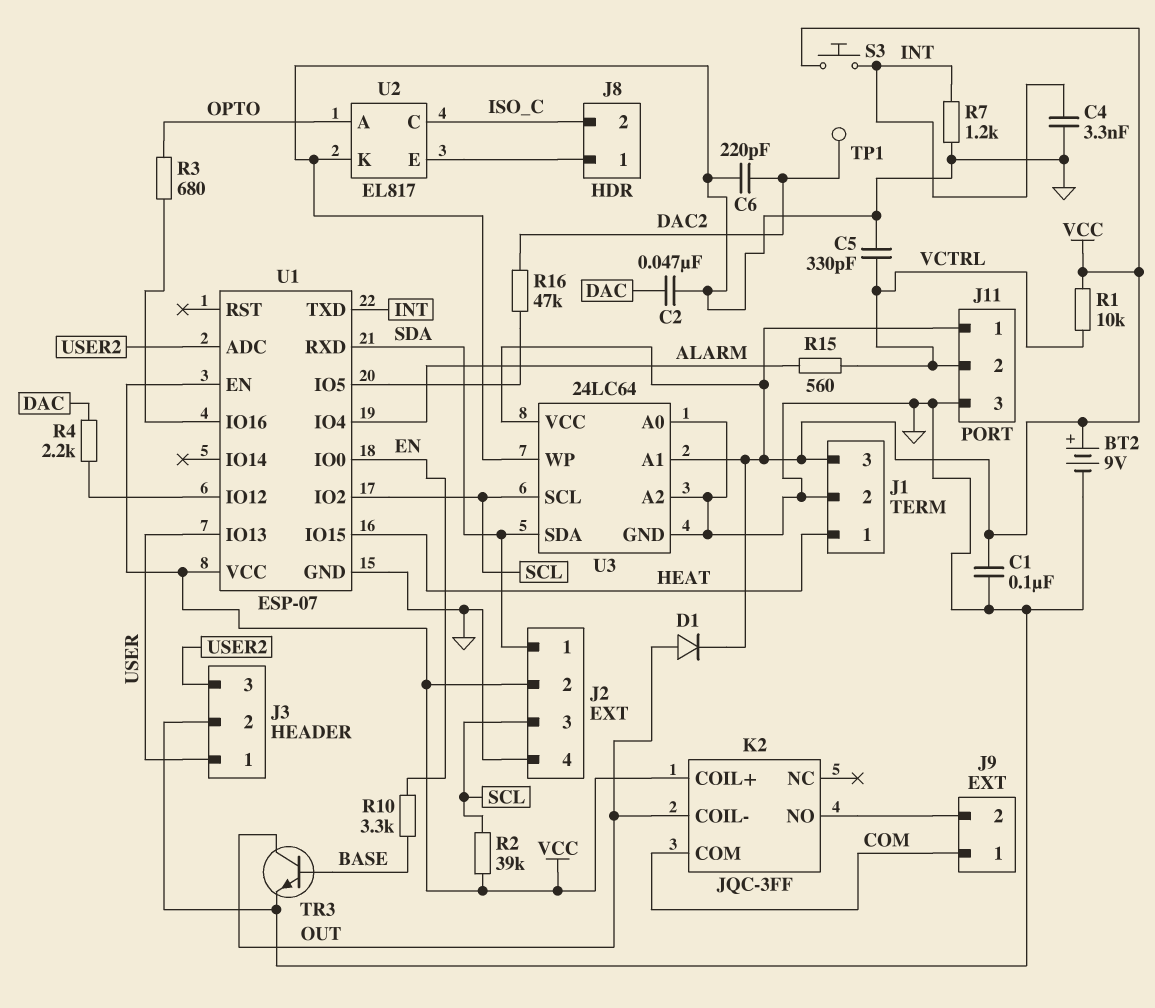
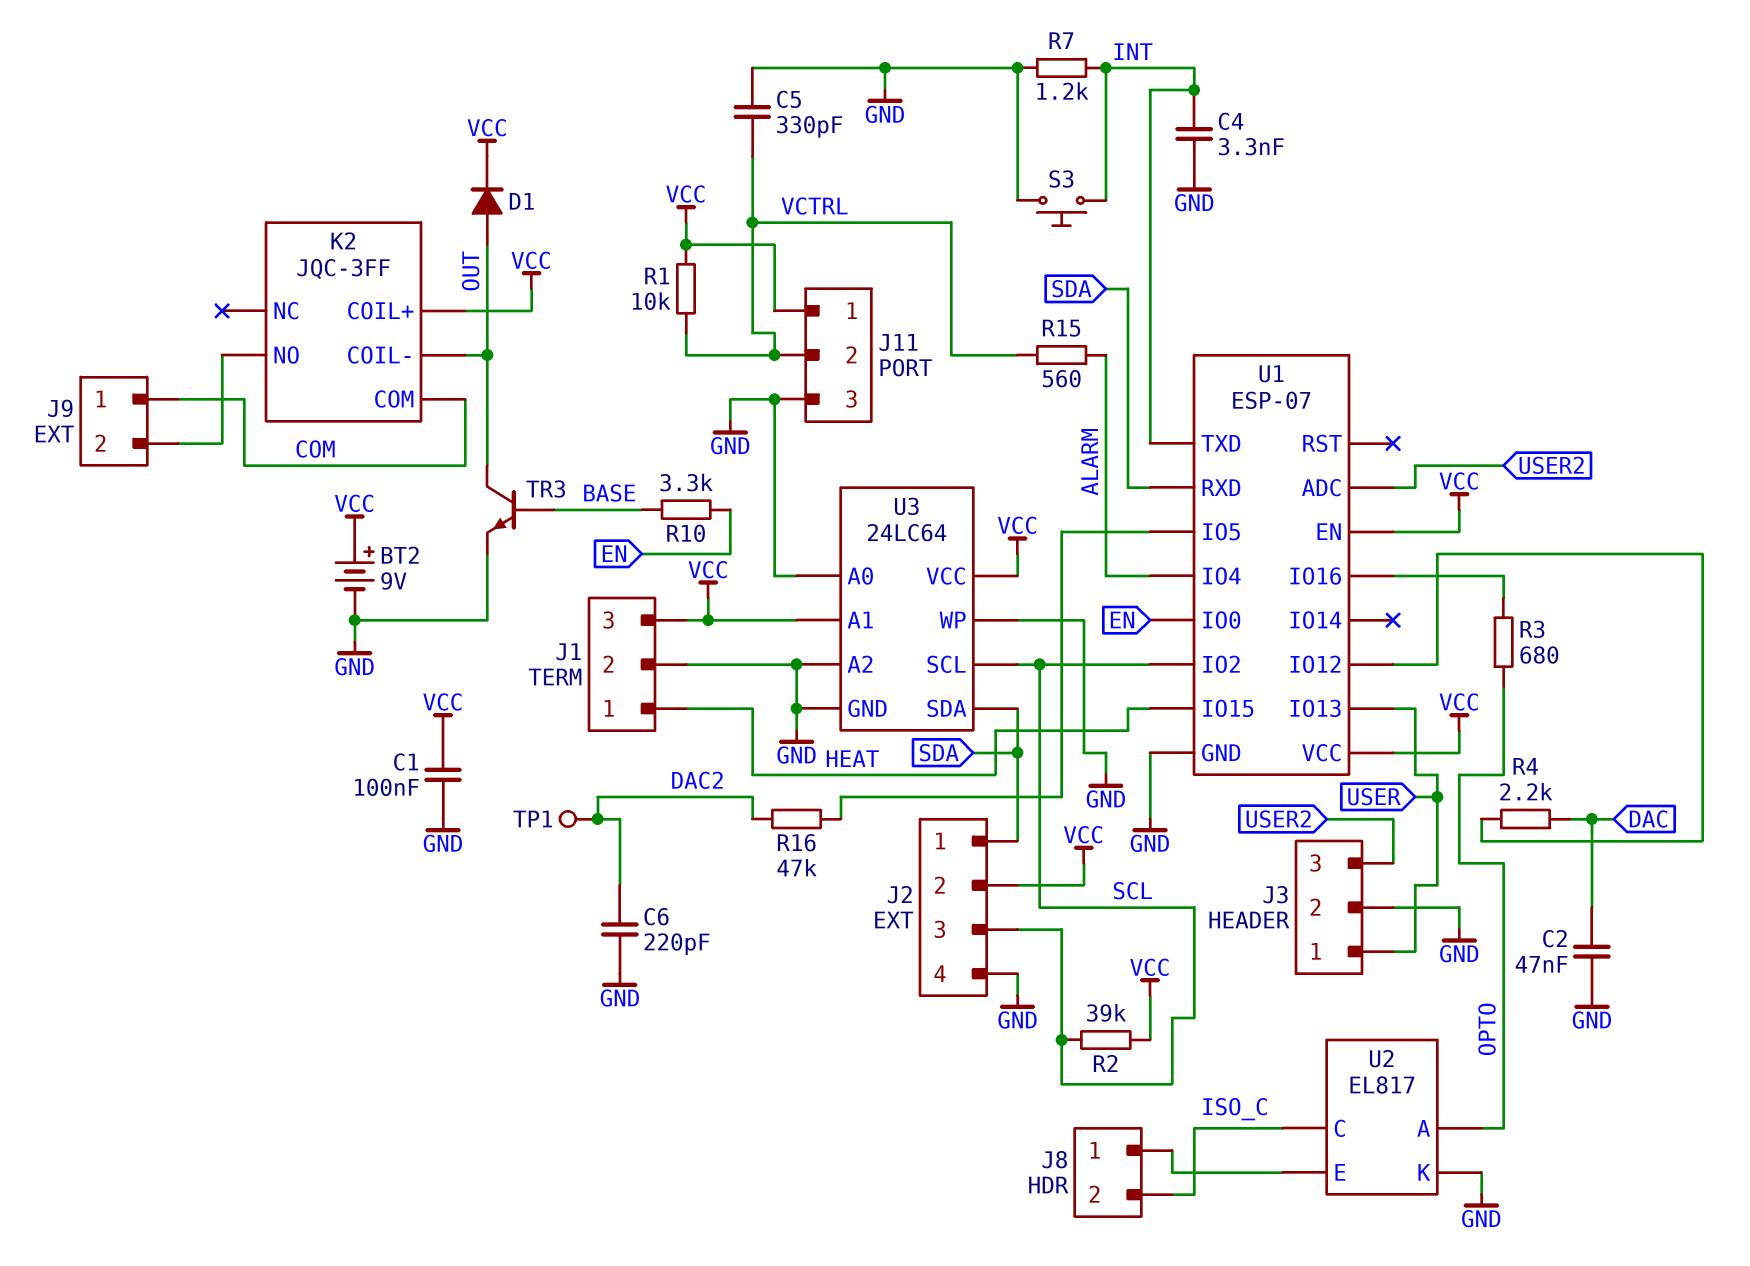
S3: button (INT, VCC) -> button (GND, INT)

